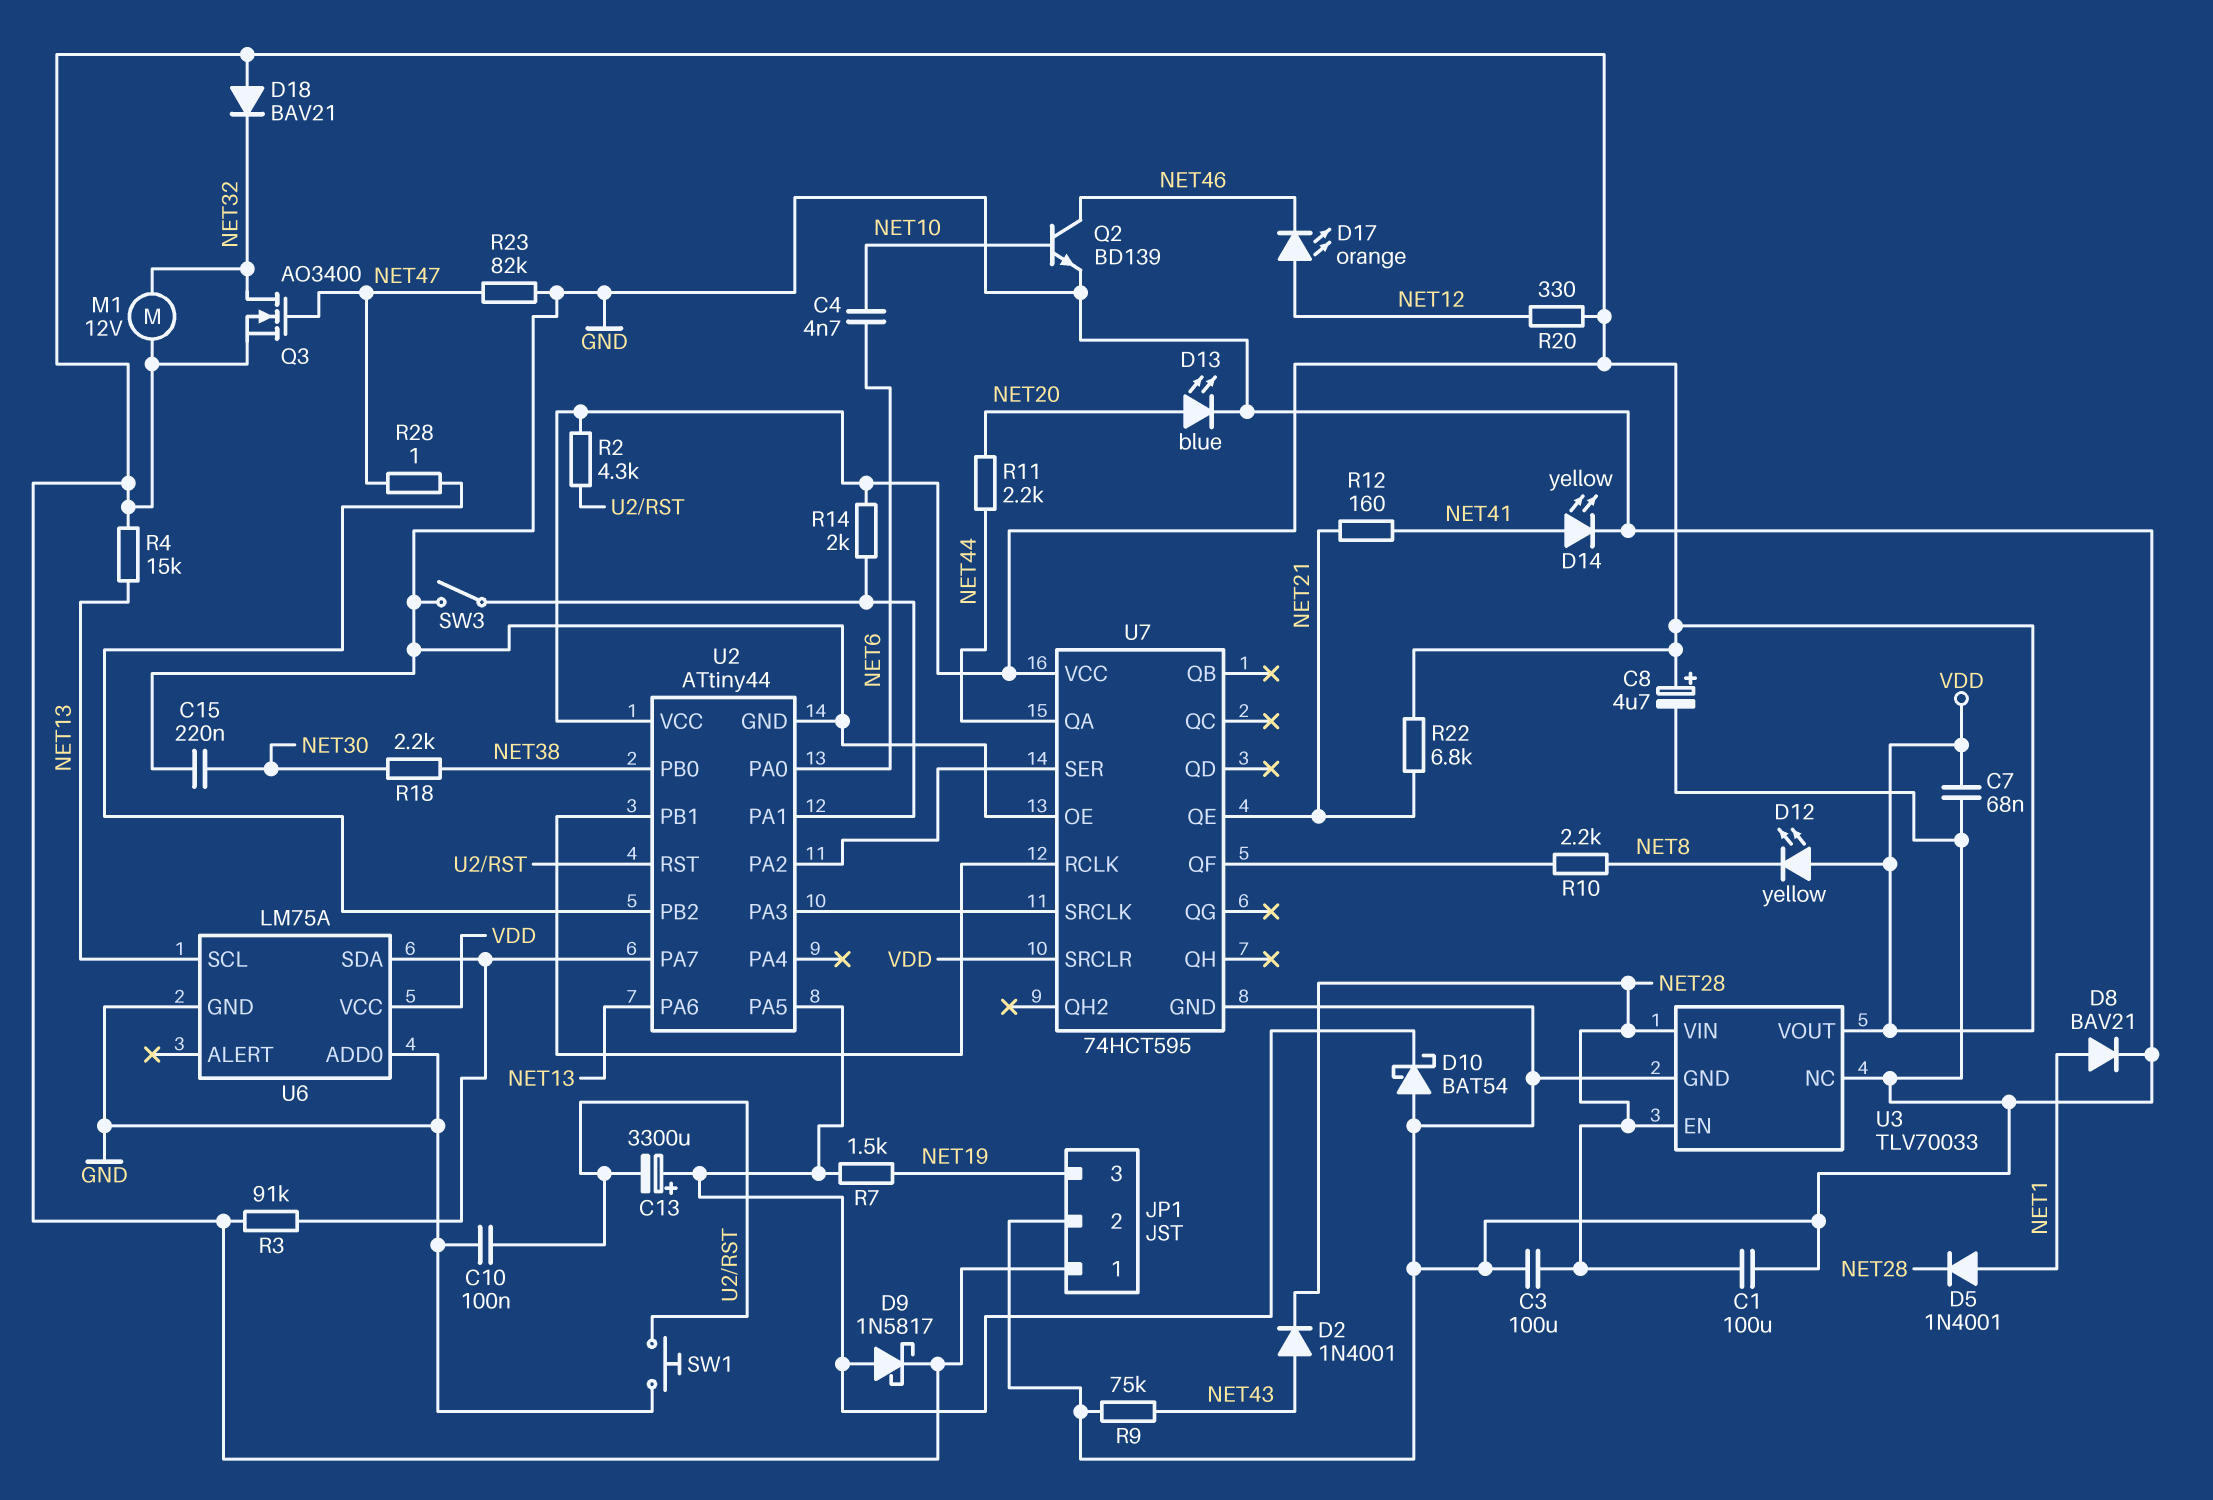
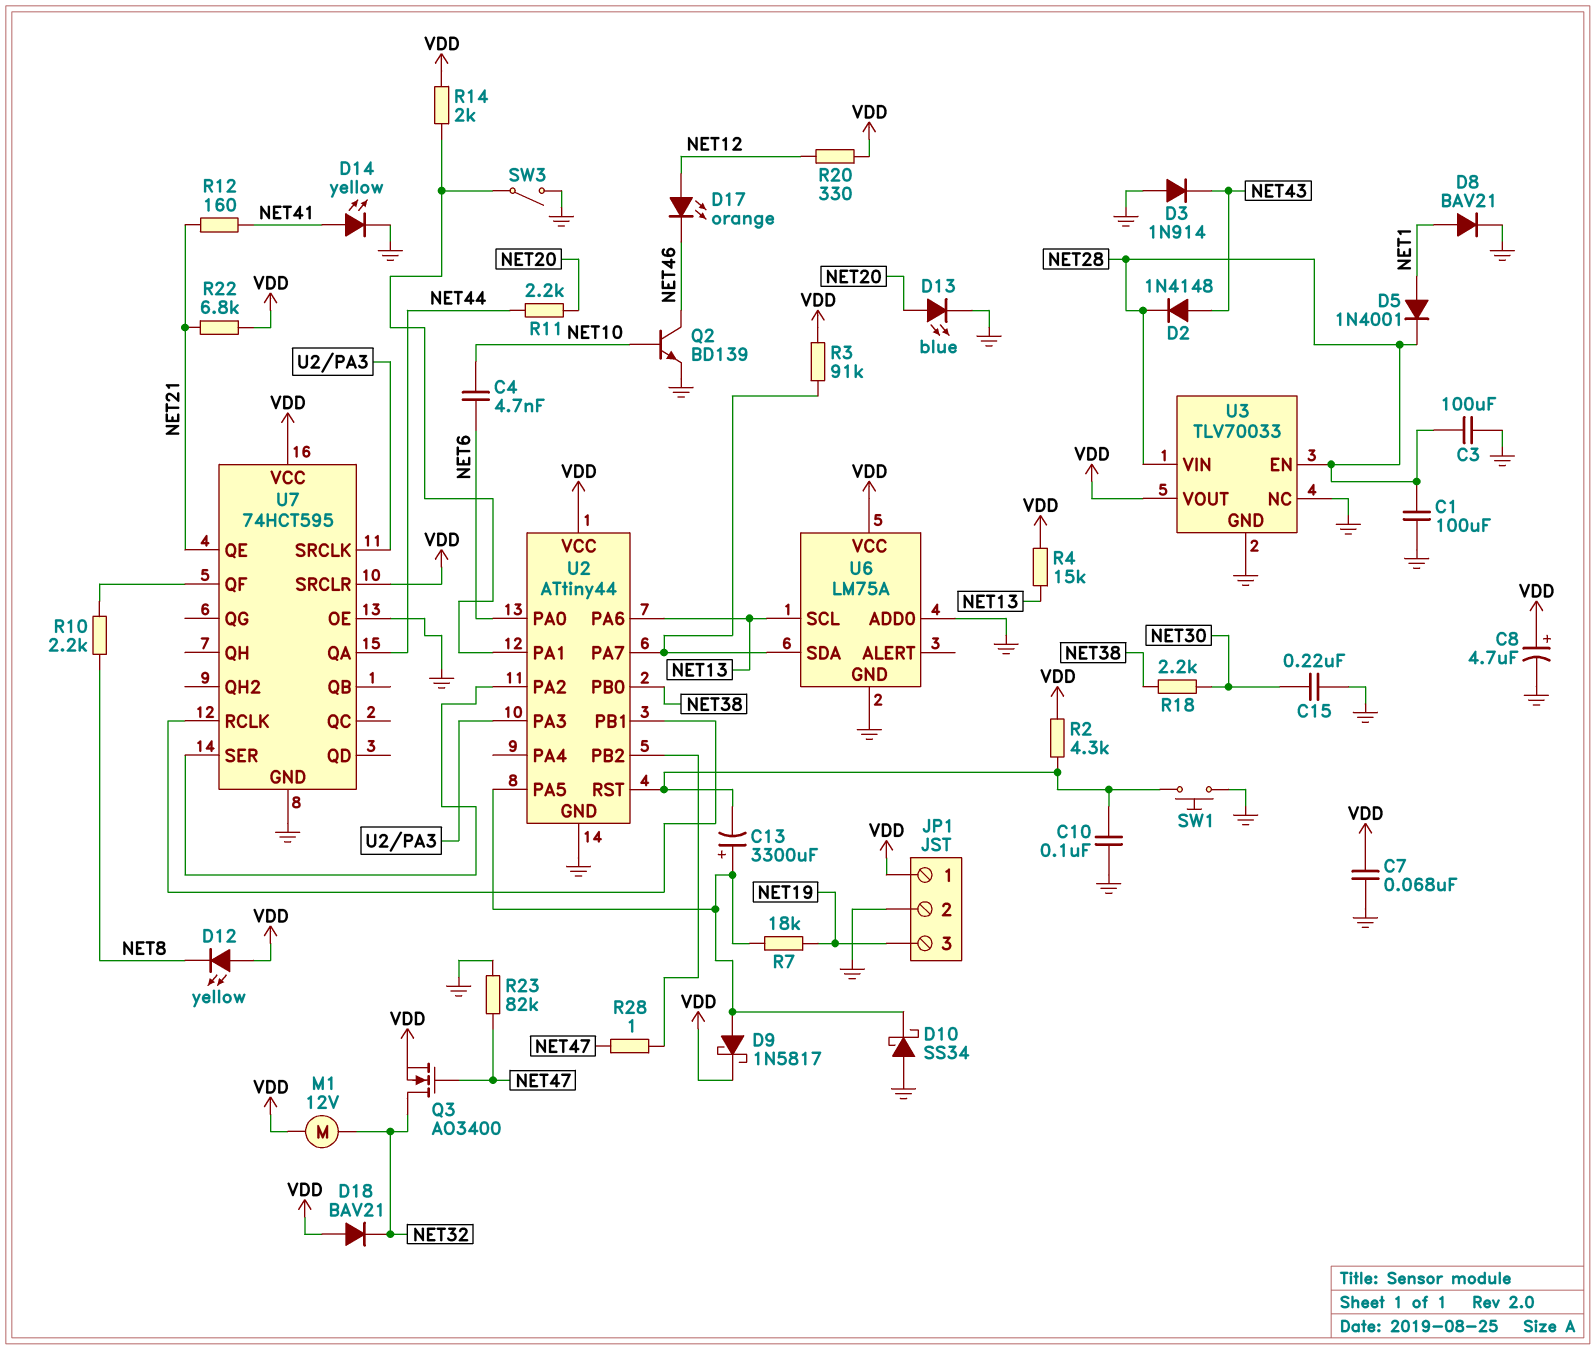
D2: diode 1N4001 (A NET43, K NET28) -> diode 1N4148 (A NET43, K NET28)
D3: none -> diode 1N914 (A GND, K NET43)
D10: schottky BAT54 (A GND, K U2/PA5) -> schottky SS34 (A GND, K U2/PA5)
R7: 1.5k (NET19, U2/PA5) -> 18k (NET19, U2/PA5)
R9: 75k (GND, NET43) -> none

